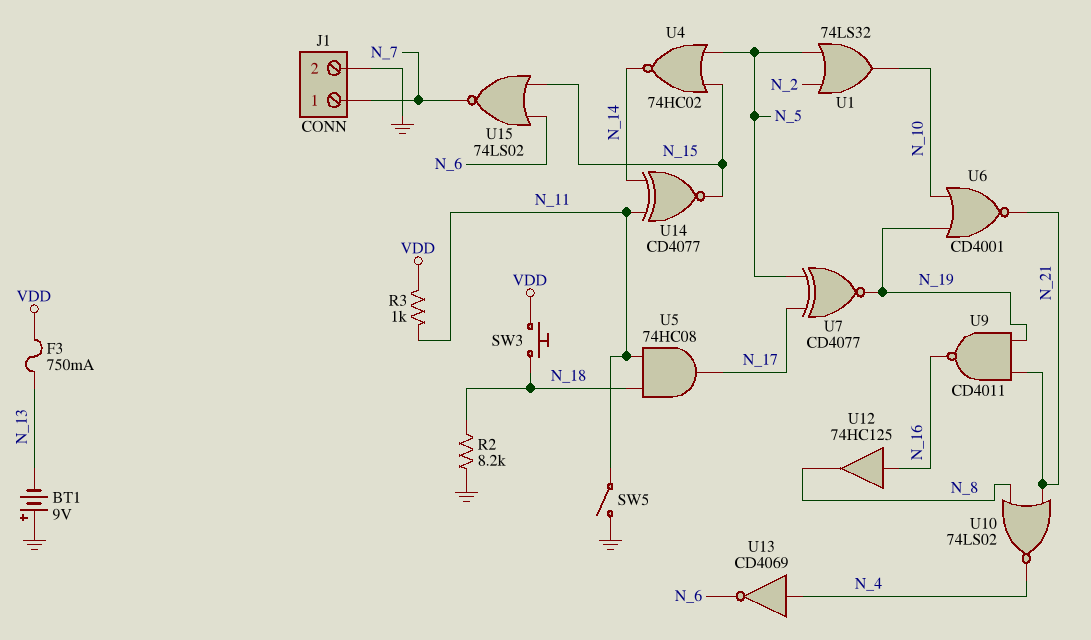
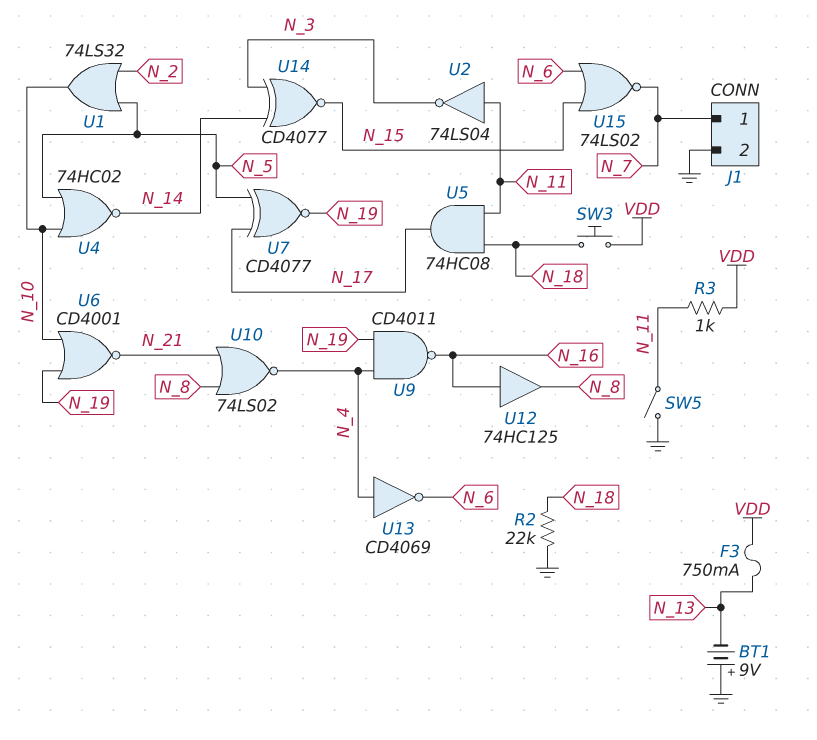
R2: 8.2k (GND, N_18) -> 22k (GND, N_18)
U2: none -> NOT 74LS04 (in N_11, out N_3)
U4: NOR 74HC02 (in N_5, in N_15, out N_14) -> NOR 74HC02 (in N_5, in N_10, out N_14)
U9: NAND CD4011 (in N_19, in N_21, out N_16) -> NAND CD4011 (in N_4, in N_19, out N_16)
U14: XNOR CD4077 (in N_11, in N_14, out N_15) -> XNOR CD4077 (in N_3, in N_14, out N_15)

